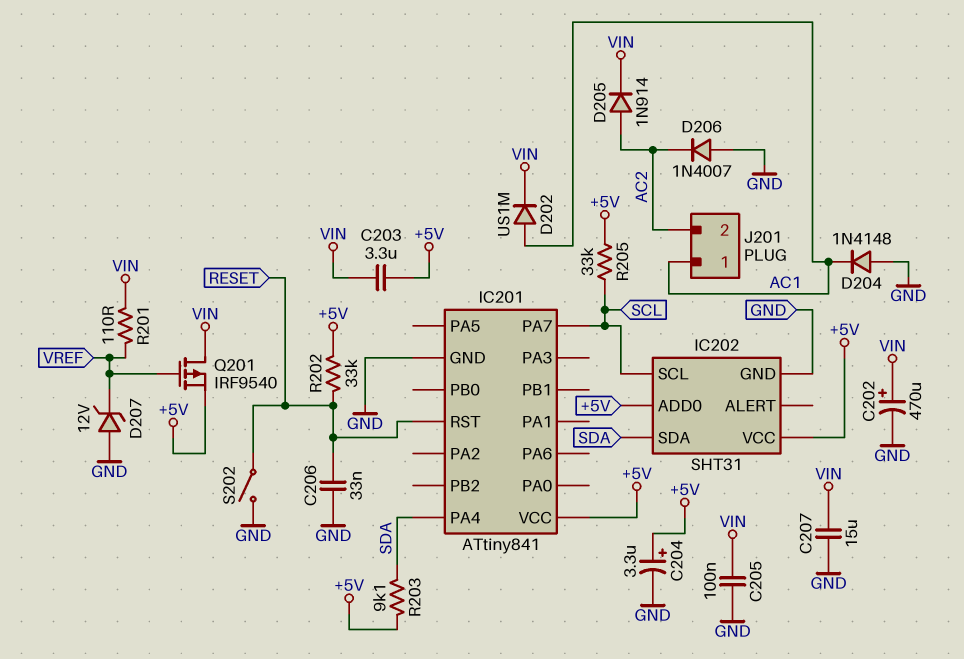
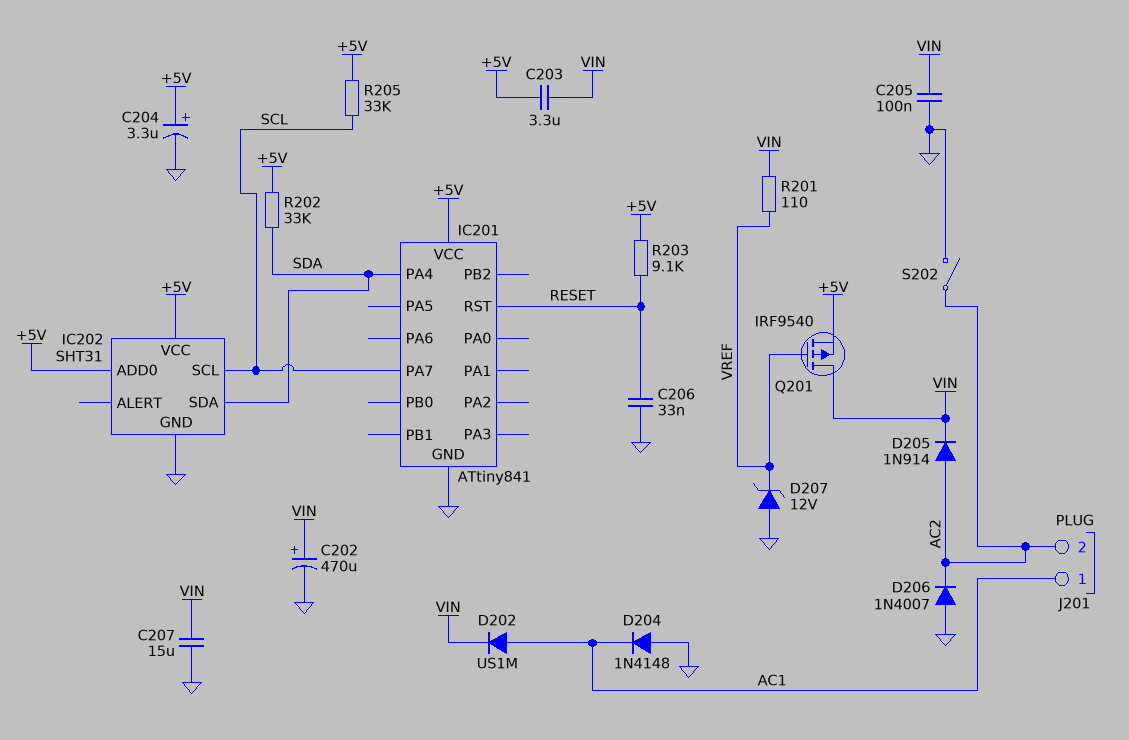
R202: 33k (+5V, RESET) -> 33k (+5V, SDA)
R203: 9.1k (+5V, SDA) -> 9.1k (+5V, RESET)
S202: switch (GND, RESET) -> switch (AC2, GND)

